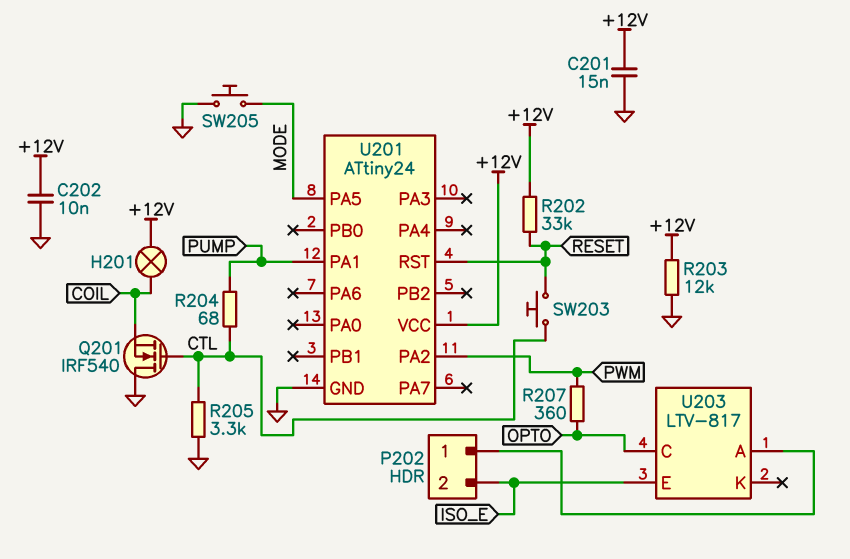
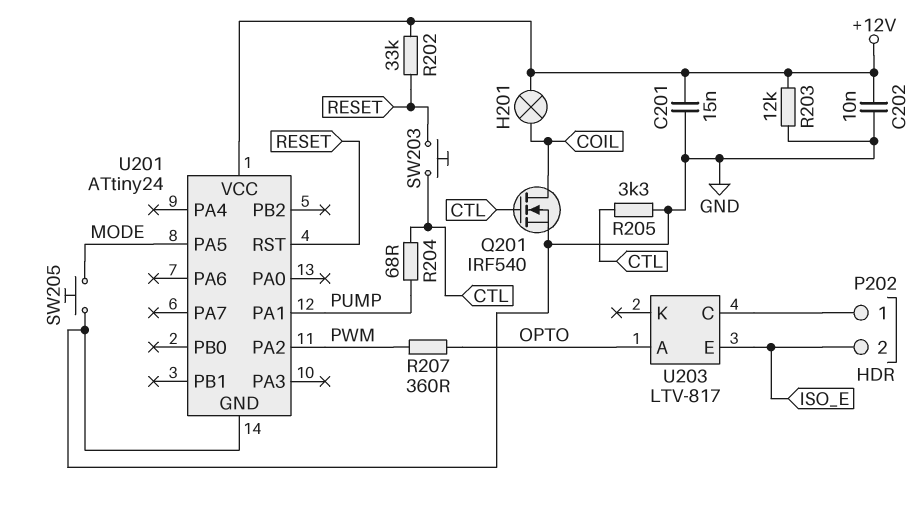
Q201: NMOS IRF540 (G CTL, D GND, S COIL) -> NMOS IRF540 (G CTL, D COIL, S GND)
U203 pin A: P202/1 -> OPTO
U203 pin C: OPTO -> P202/1

